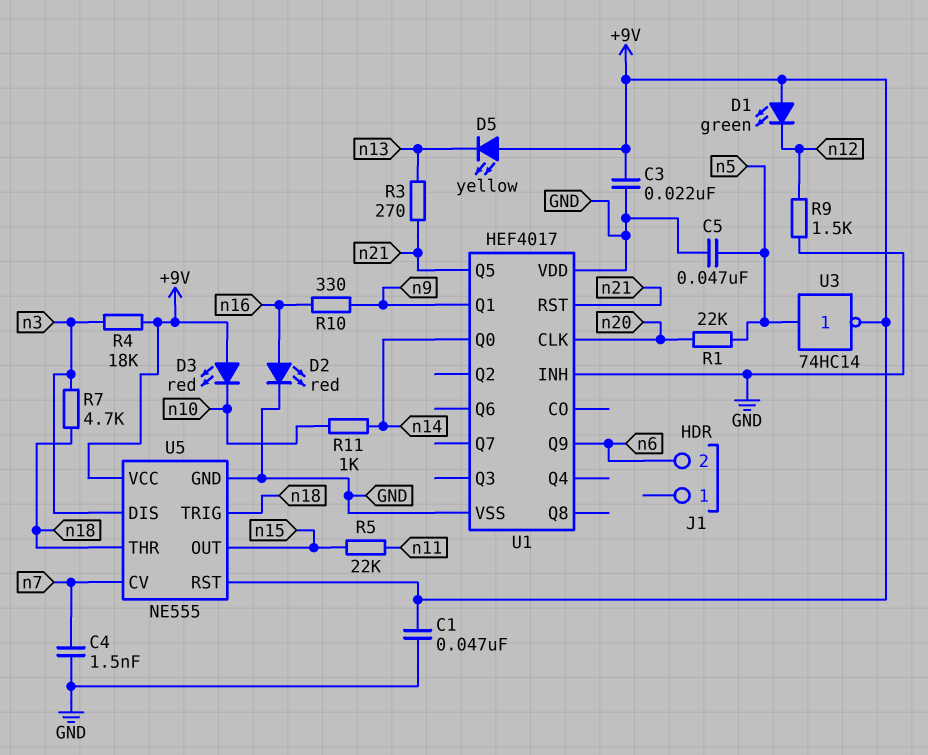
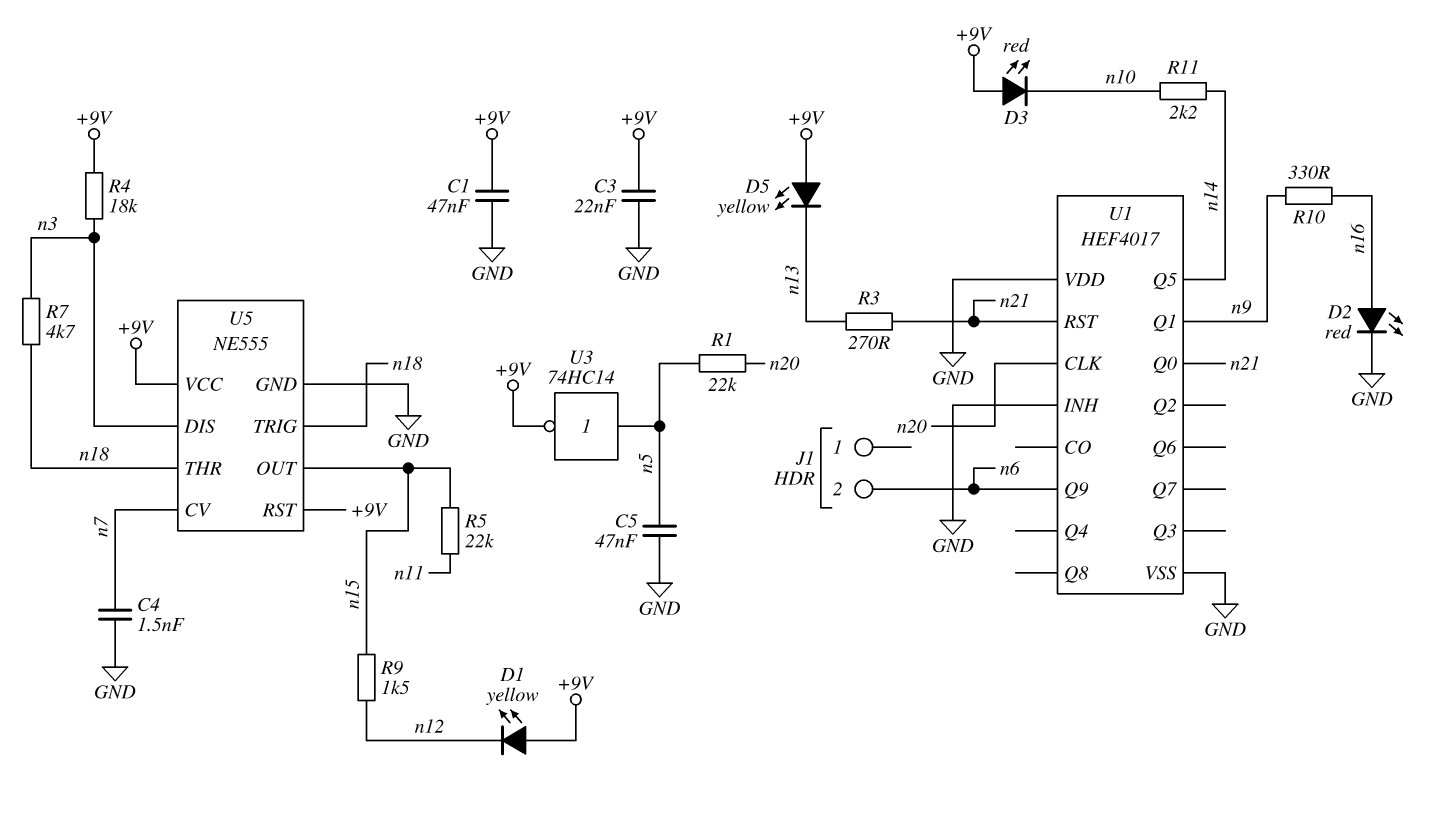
D1: LED green (A +9V, K n12) -> LED yellow (A +9V, K n12)
R9: 1.5k (GND, n12) -> 1.5k (n12, n15)
R11: 1k (n10, n14) -> 2.2k (n10, n14)
U1 pin Q0: n14 -> n21
U1 pin Q5: n21 -> n14

